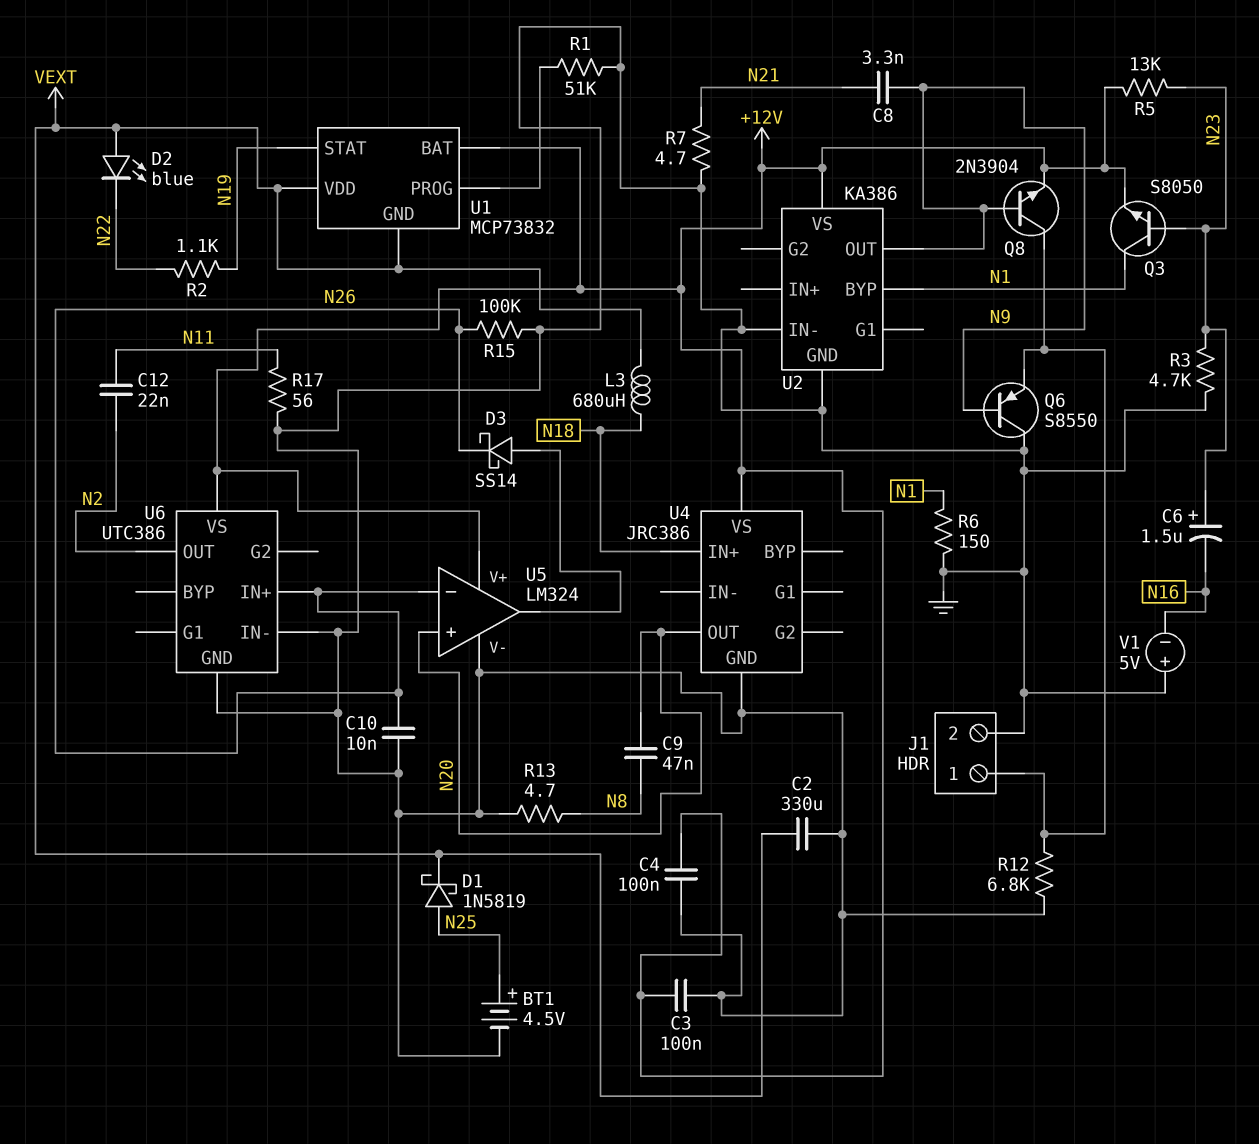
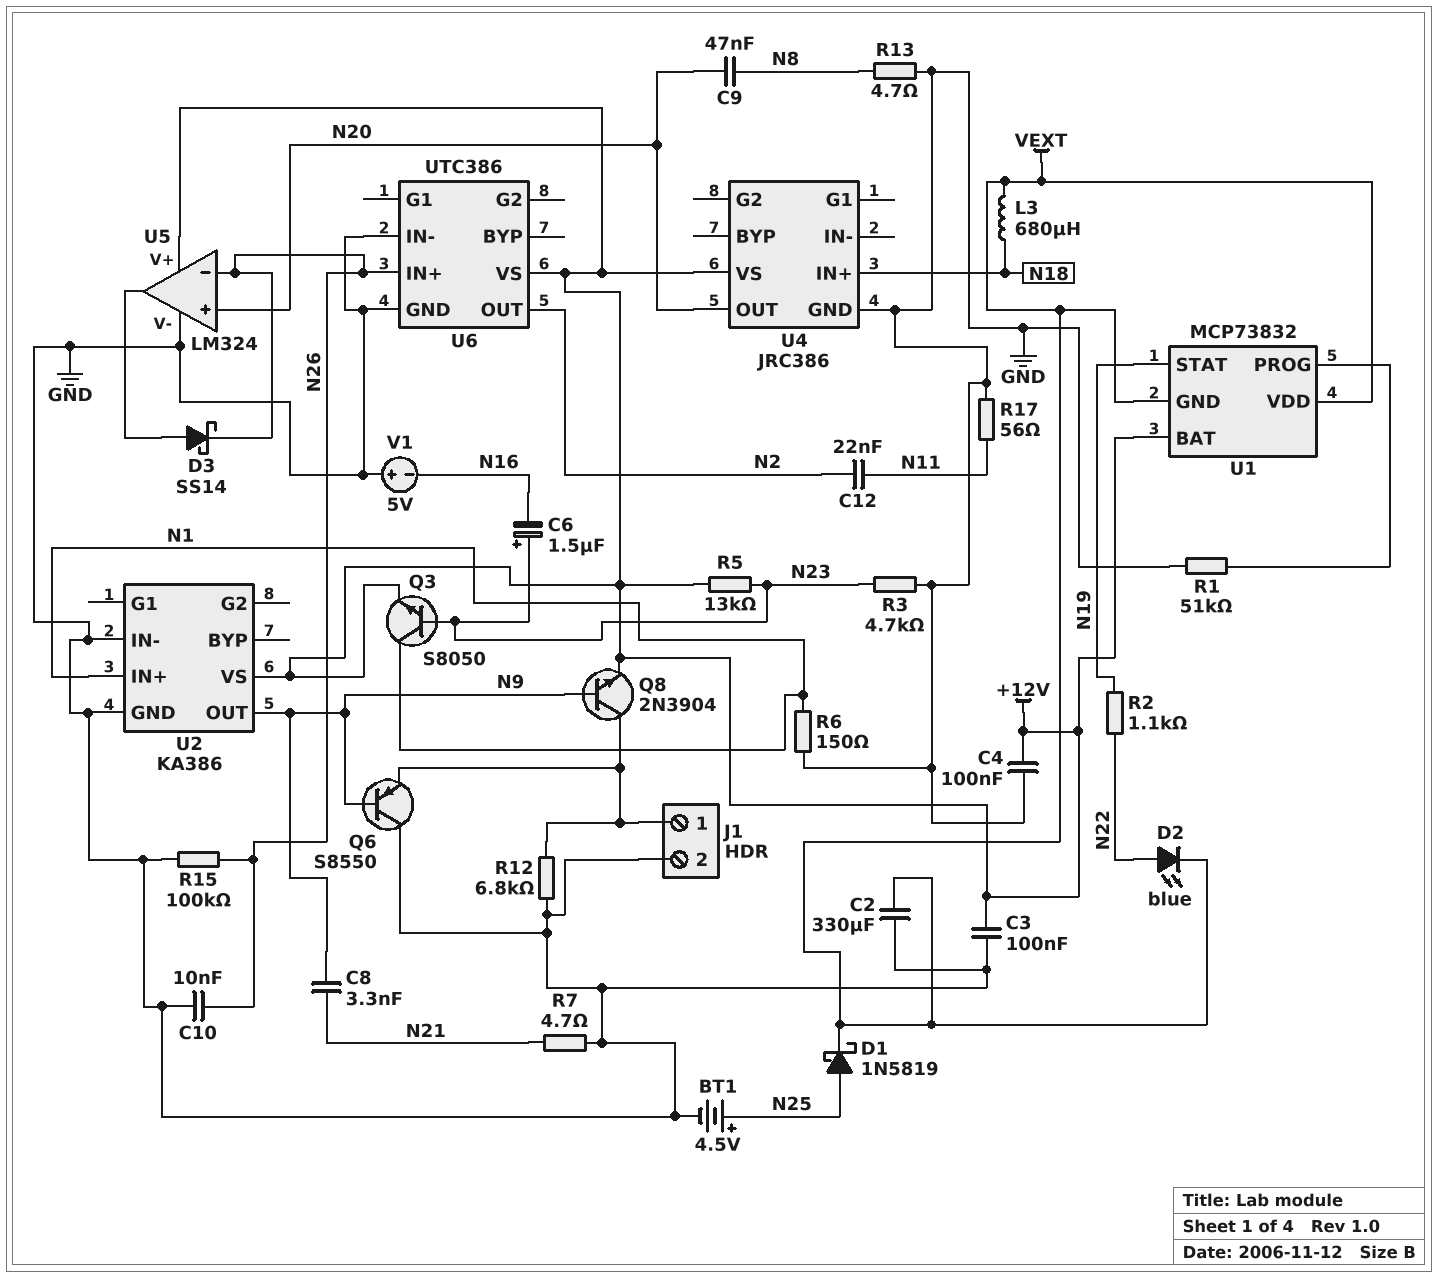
D2: LED blue (A VEXT, K N22) -> LED blue (A N22, K VEXT)
U2 pin BYP: N1 -> none
U2 pin IN+: none -> N1

